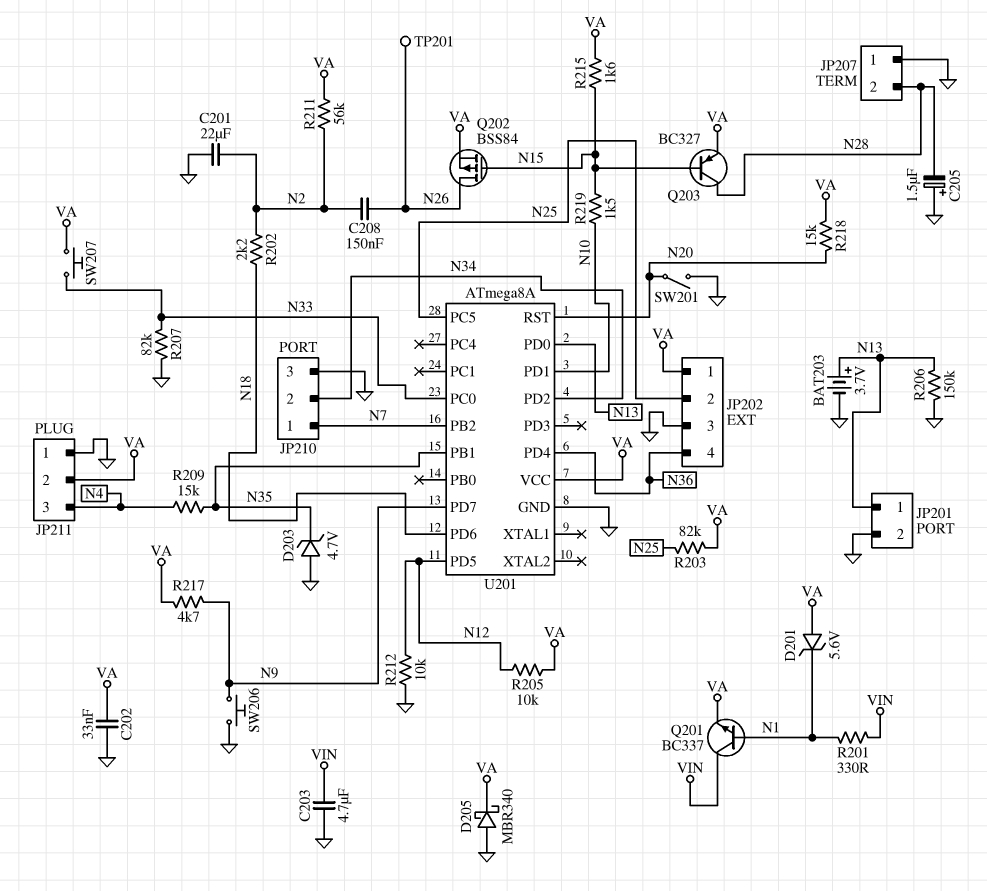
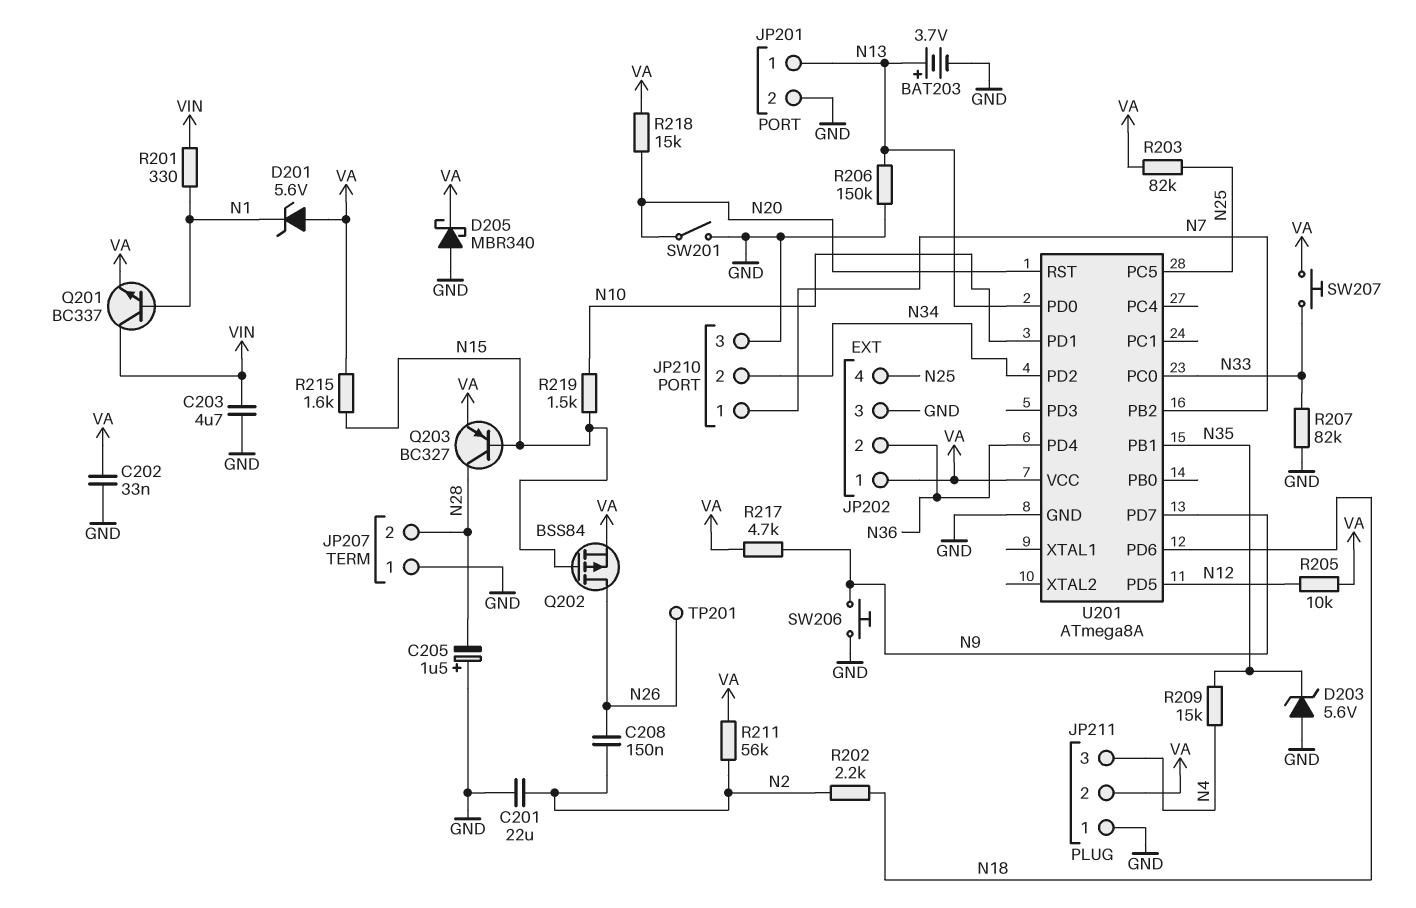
D203: zener 4.7V (A GND, K N35) -> zener 5.6V (A GND, K N35)
JP202 pin 2: N25 -> N36
JP202 pin 4: N36 -> N25
R212: 10k (GND, N12) -> none

